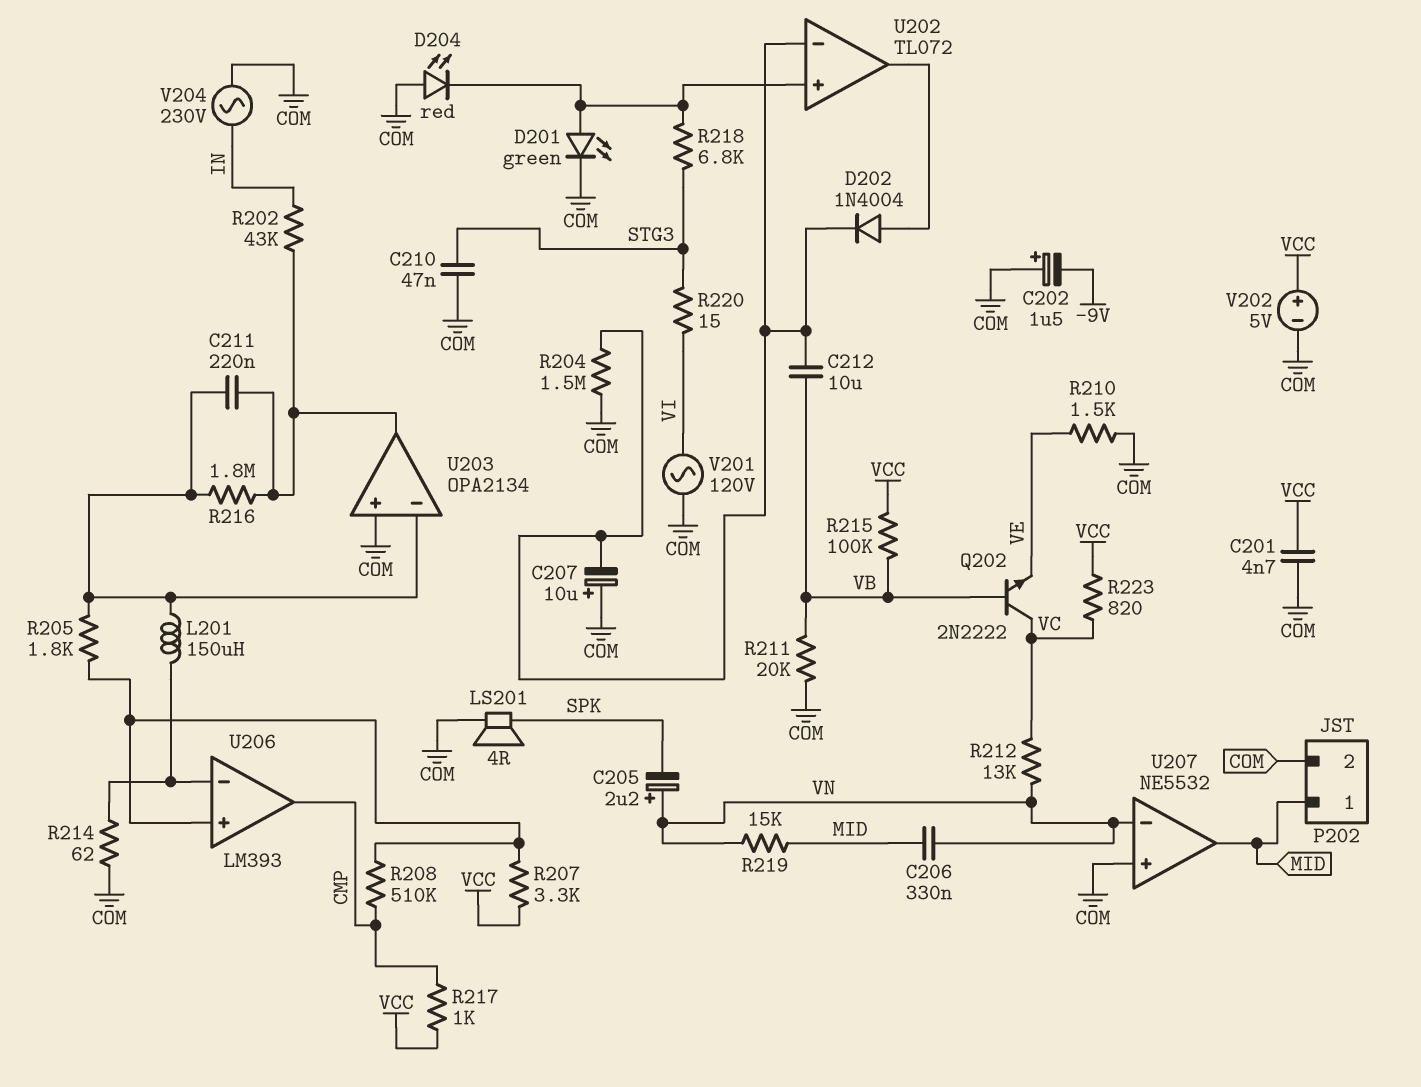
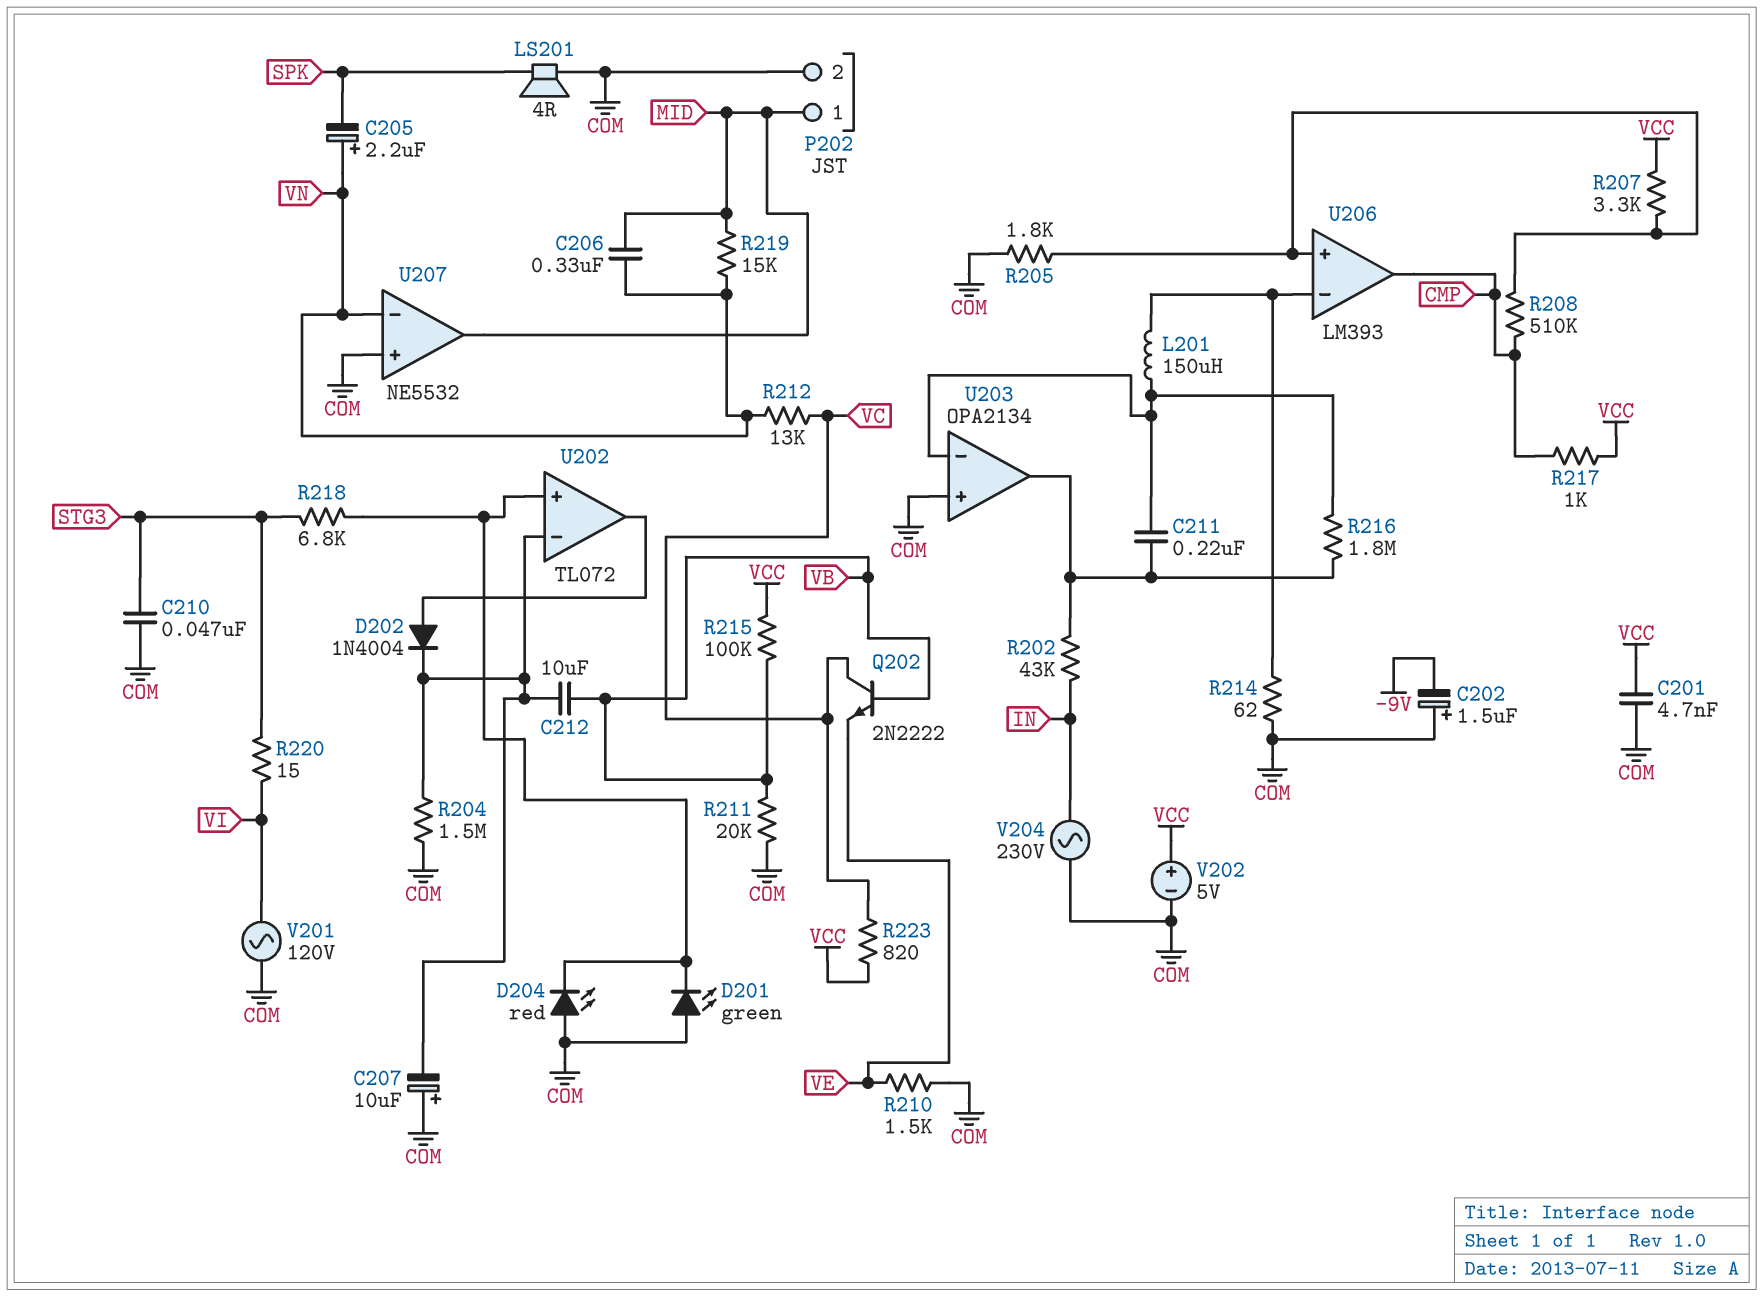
D201: LED green (A U202/in+, K COM) -> LED green (A COM, K U202/in+)
R205: 1.8k (U203/in-, U206/in+) -> 1.8k (COM, U206/in+)

